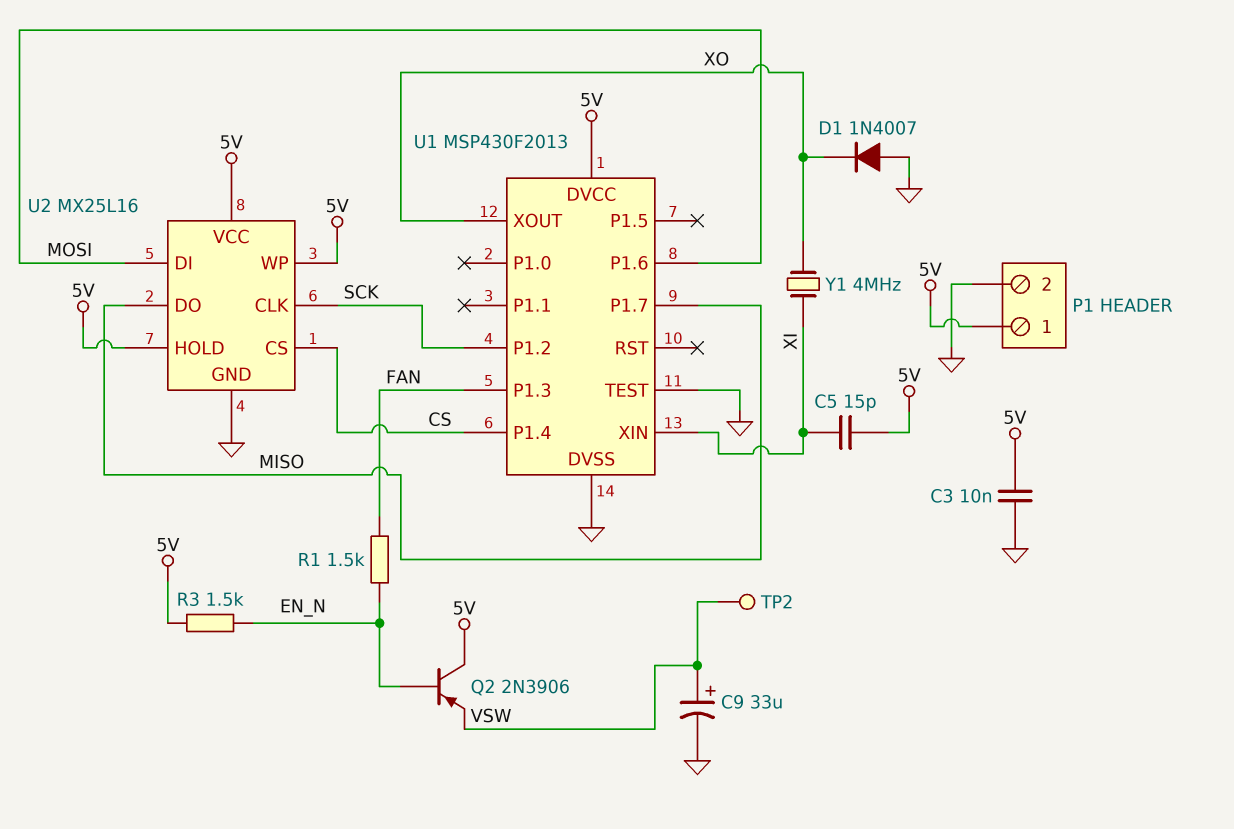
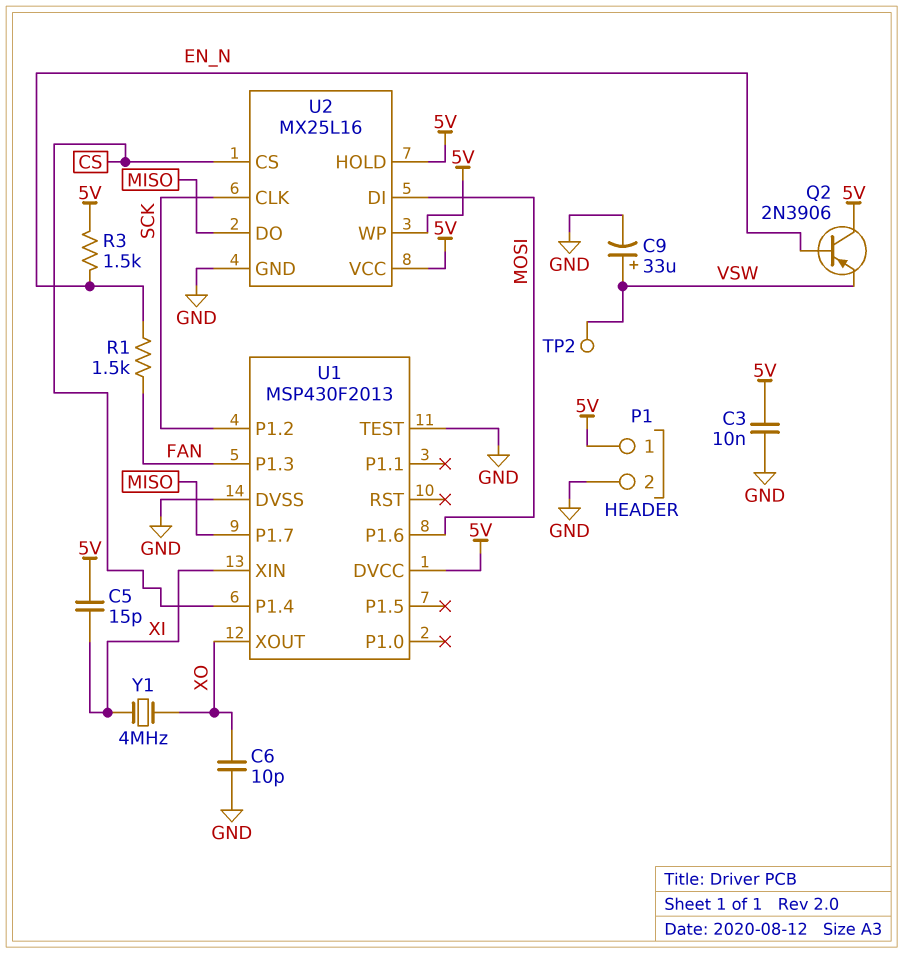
C6: none -> 10pF (GND, XO)
D1: diode 1N4007 (A GND, K XO) -> none

